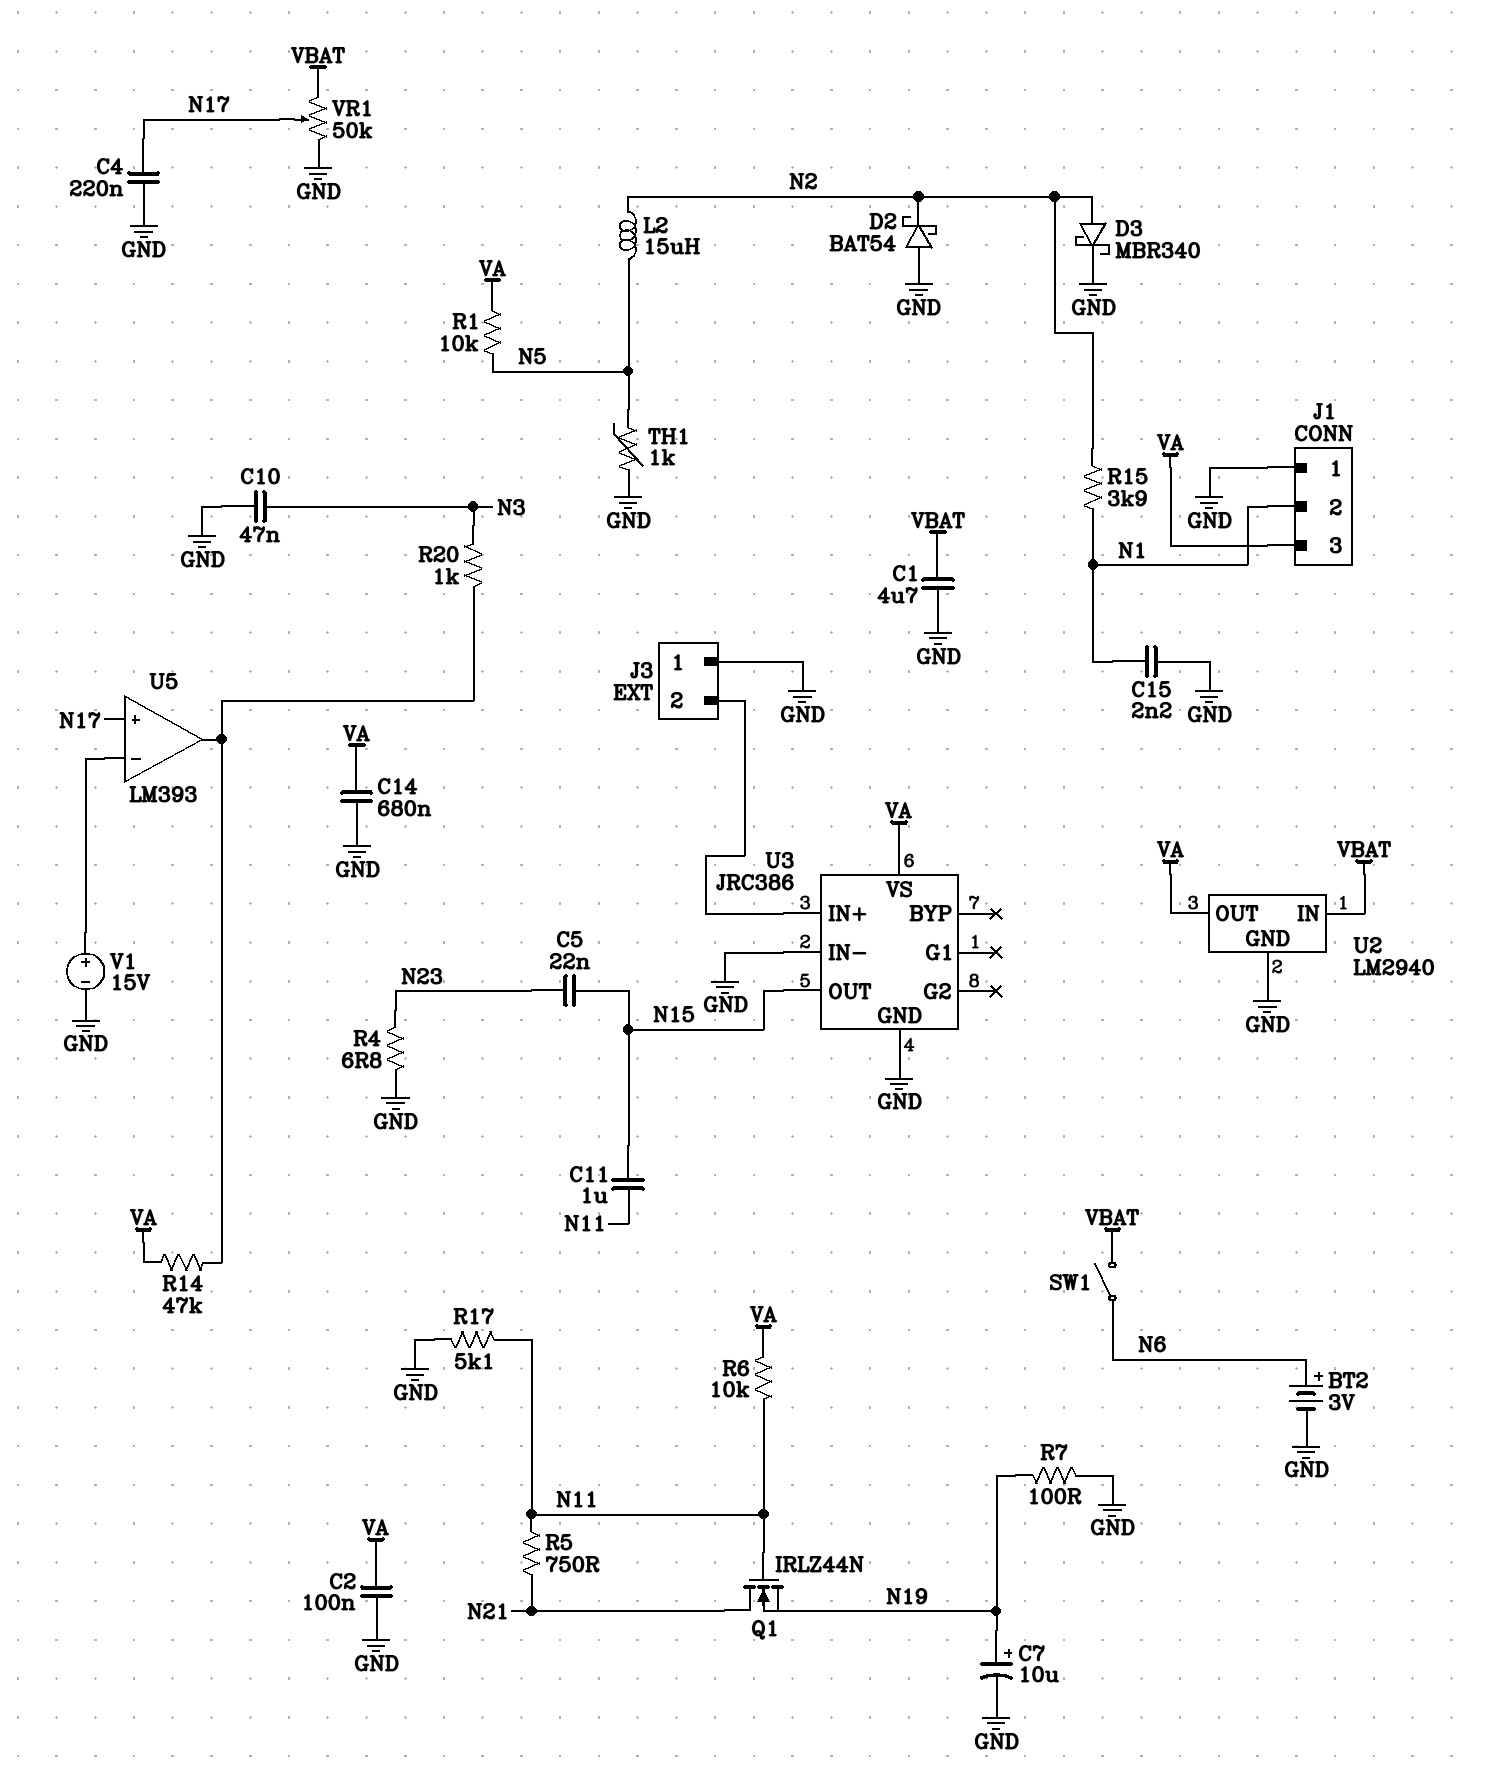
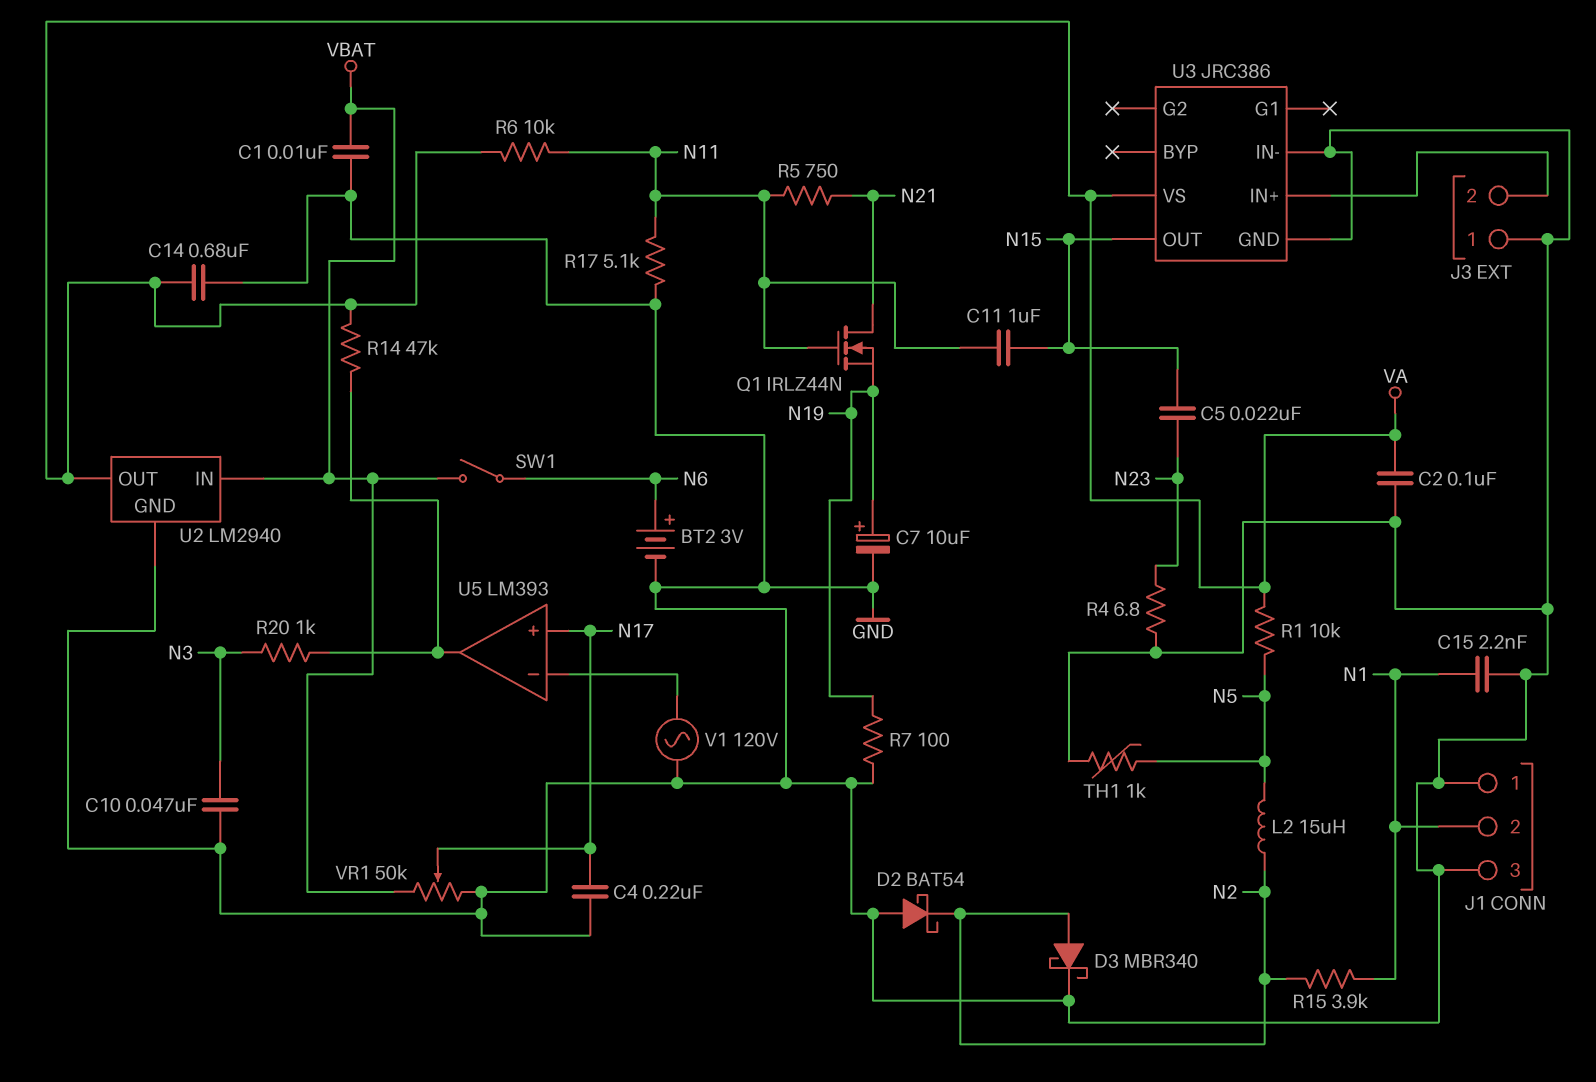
C1: 4.7uF (GND, VBAT) -> 10nF (GND, VBAT)
J1 pin 3: VA -> GND
V1: 15V (plus U5/in-, minus GND) -> AC 120V (GND, U5/in-)

